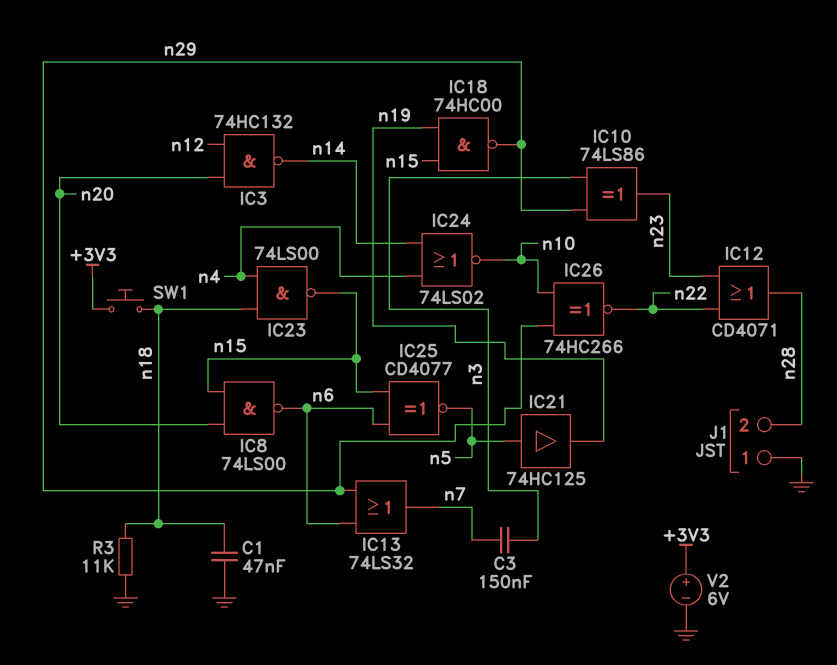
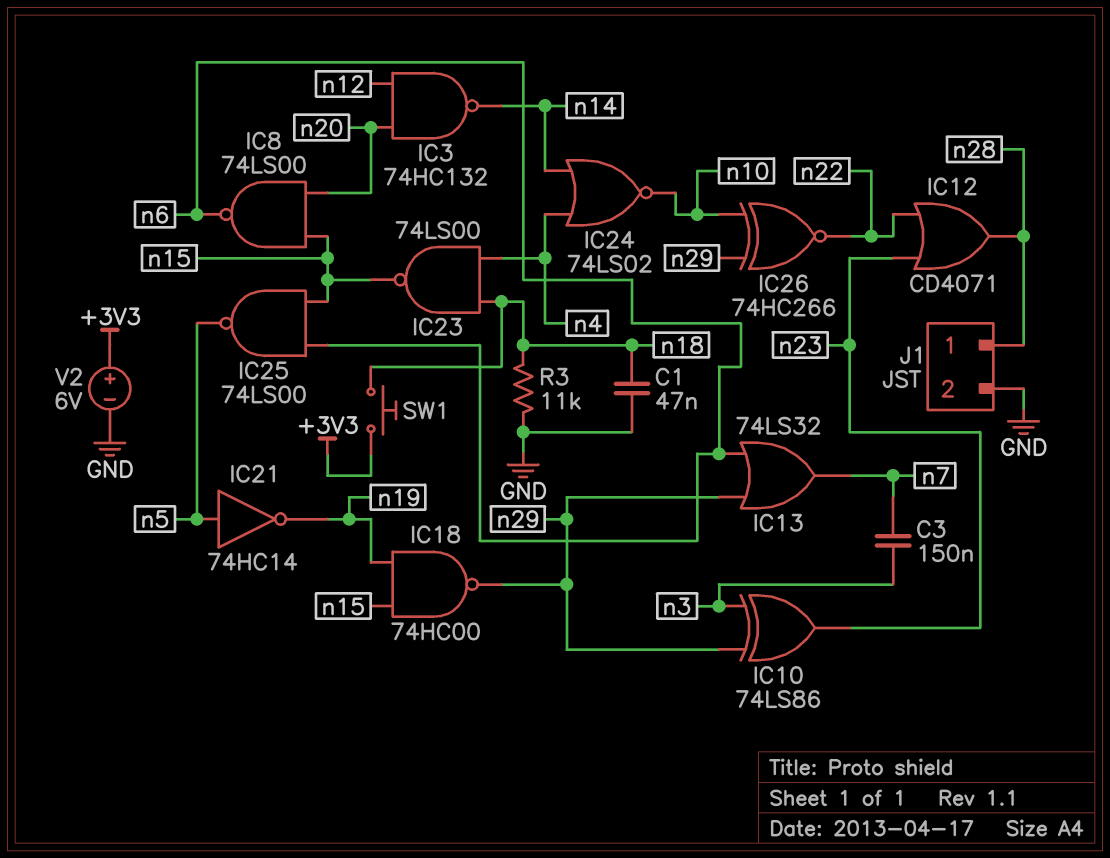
IC21: buffer 74HC125 (in n5, out n19) -> NOT 74HC14 (in n5, out n19)
IC25: XNOR CD4077 (in n6, in n15, out n5) -> NAND 74LS00 (in n6, in n15, out n5)
J1 pin 1: GND -> n28
J1 pin 2: n28 -> GND

